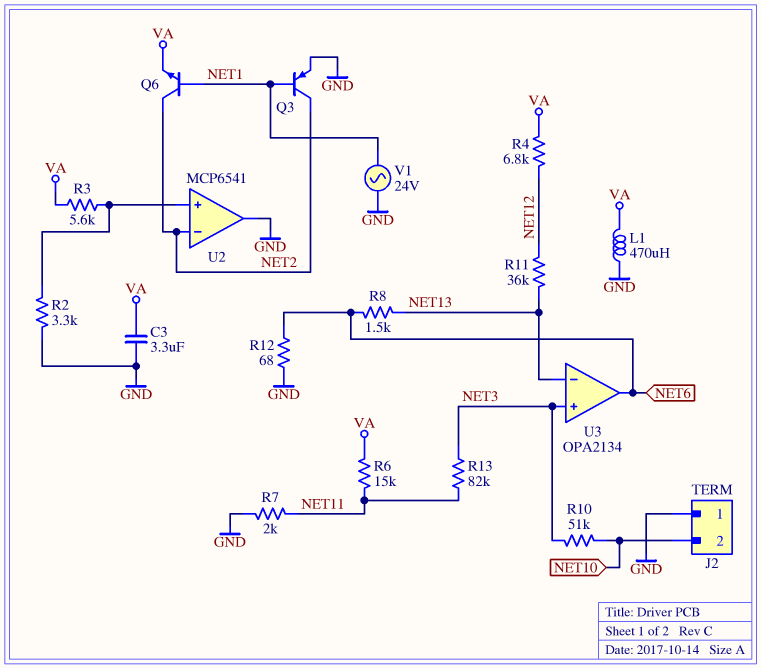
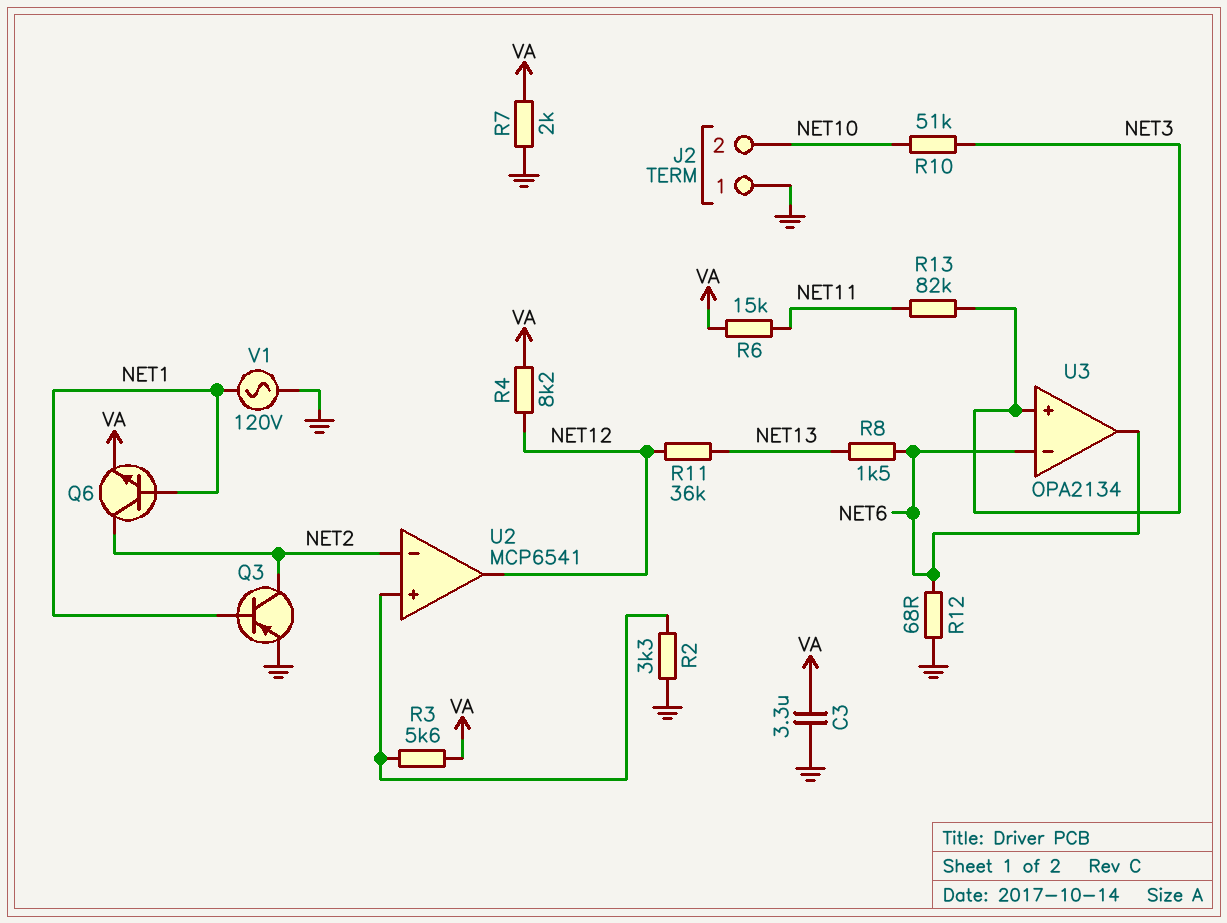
L1: 470uH (GND, VA) -> none
R4: 6.8k (NET12, VA) -> 8.2k (NET12, VA)
R7: 2k (GND, NET11) -> 2k (GND, VA)
U2 pin out: GND -> NET12
U3 pin in-: NET13 -> NET6
V1: AC 24V (GND, NET1) -> AC 120V (GND, NET1)

